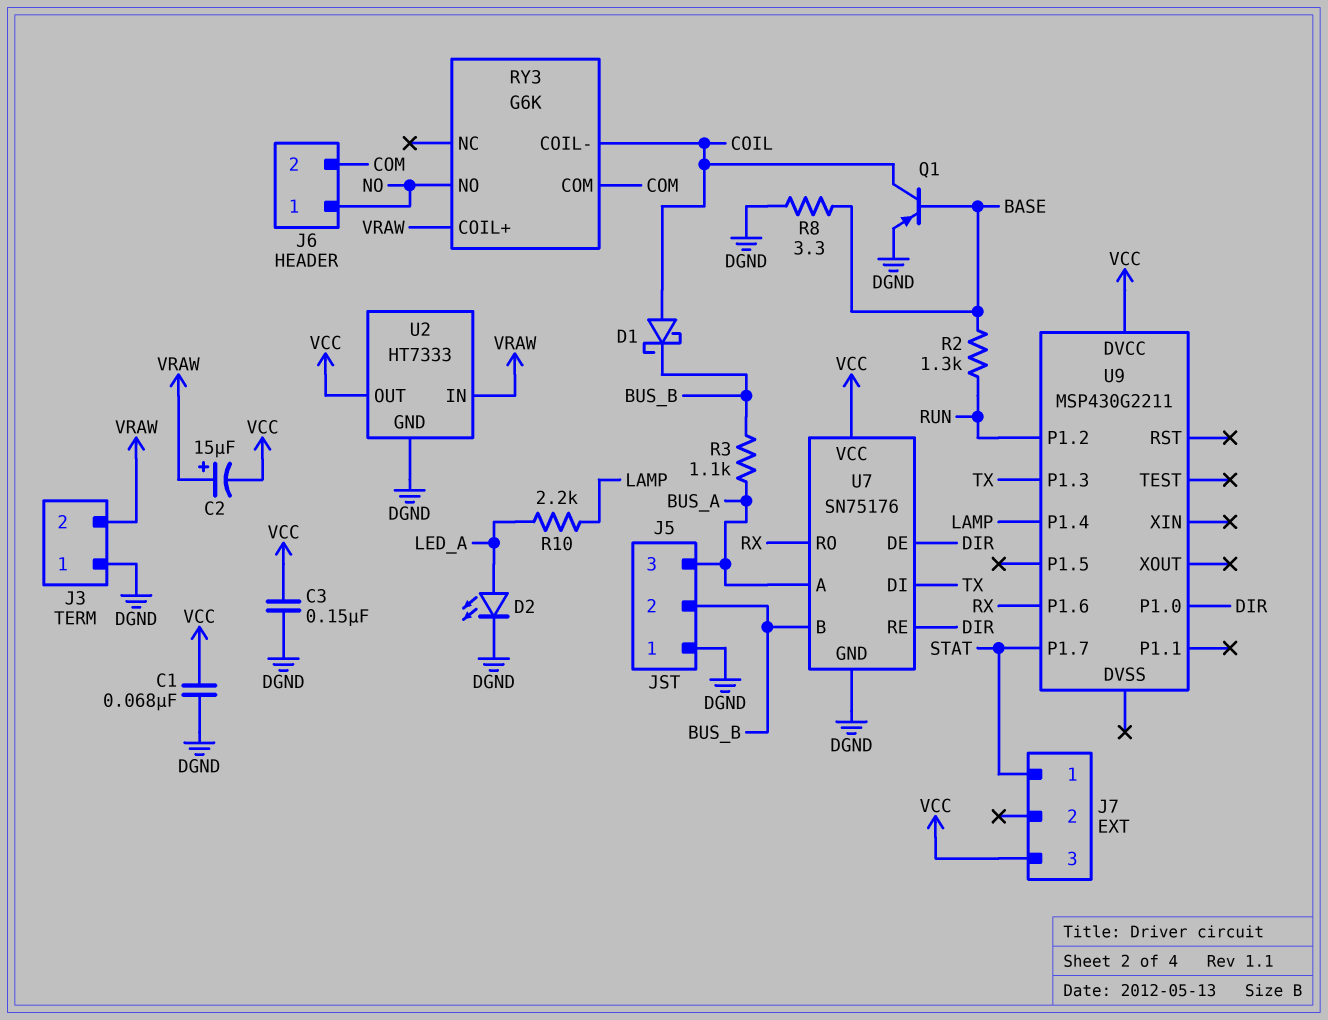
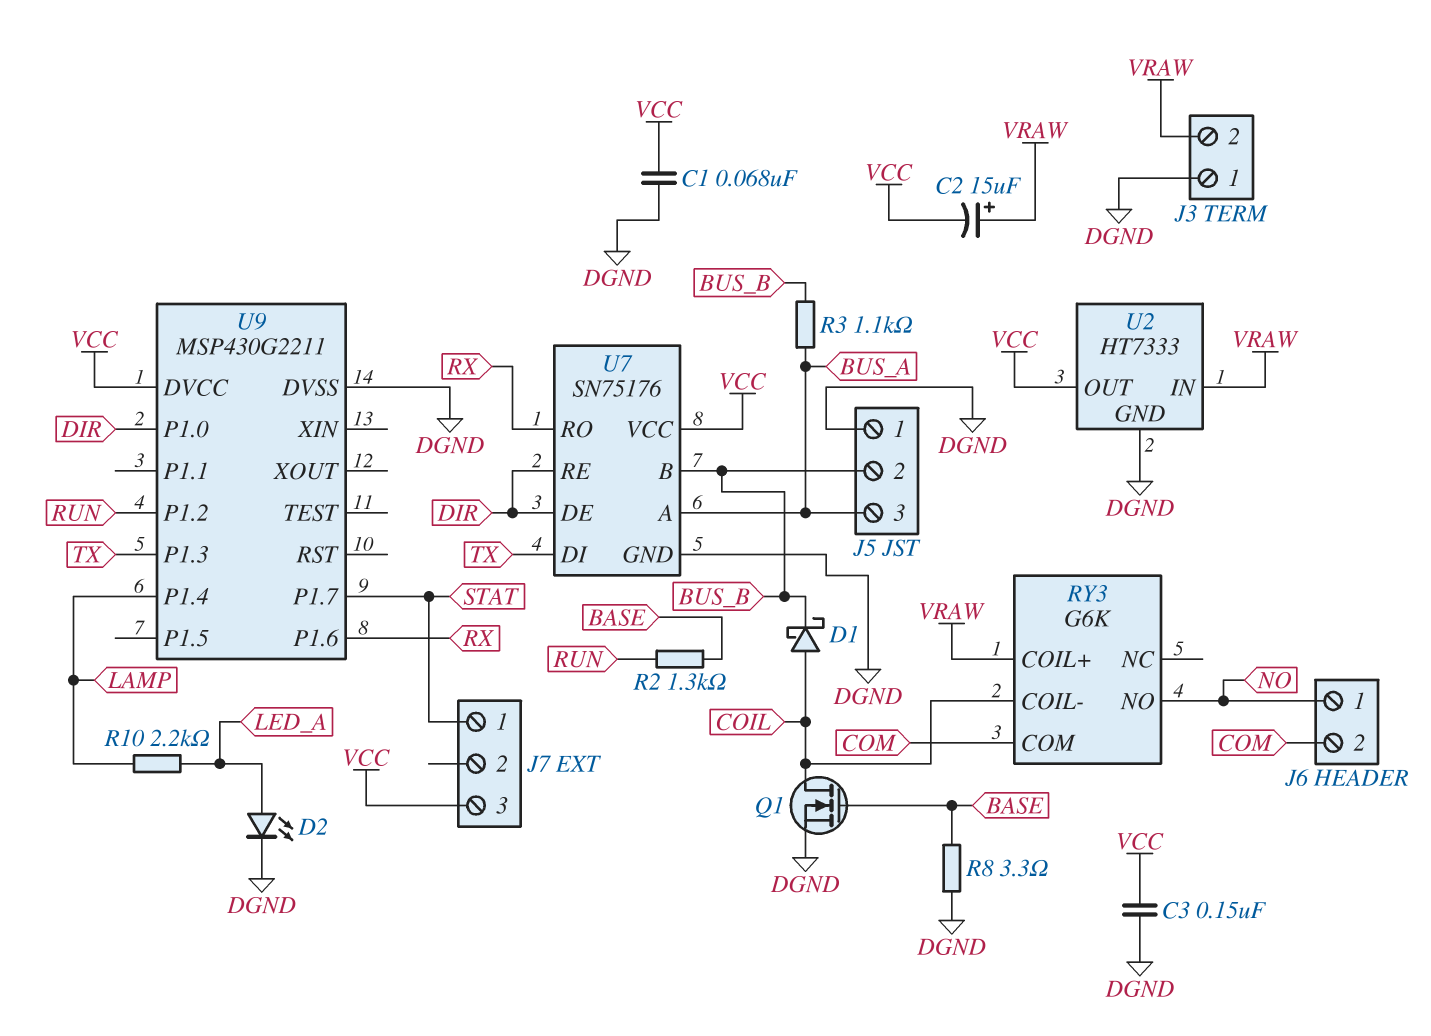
Q1: PNP (B BASE, C COIL, E DGND) -> NMOS (G BASE, D COIL, S DGND)
U9 pin DVSS: none -> DGND

